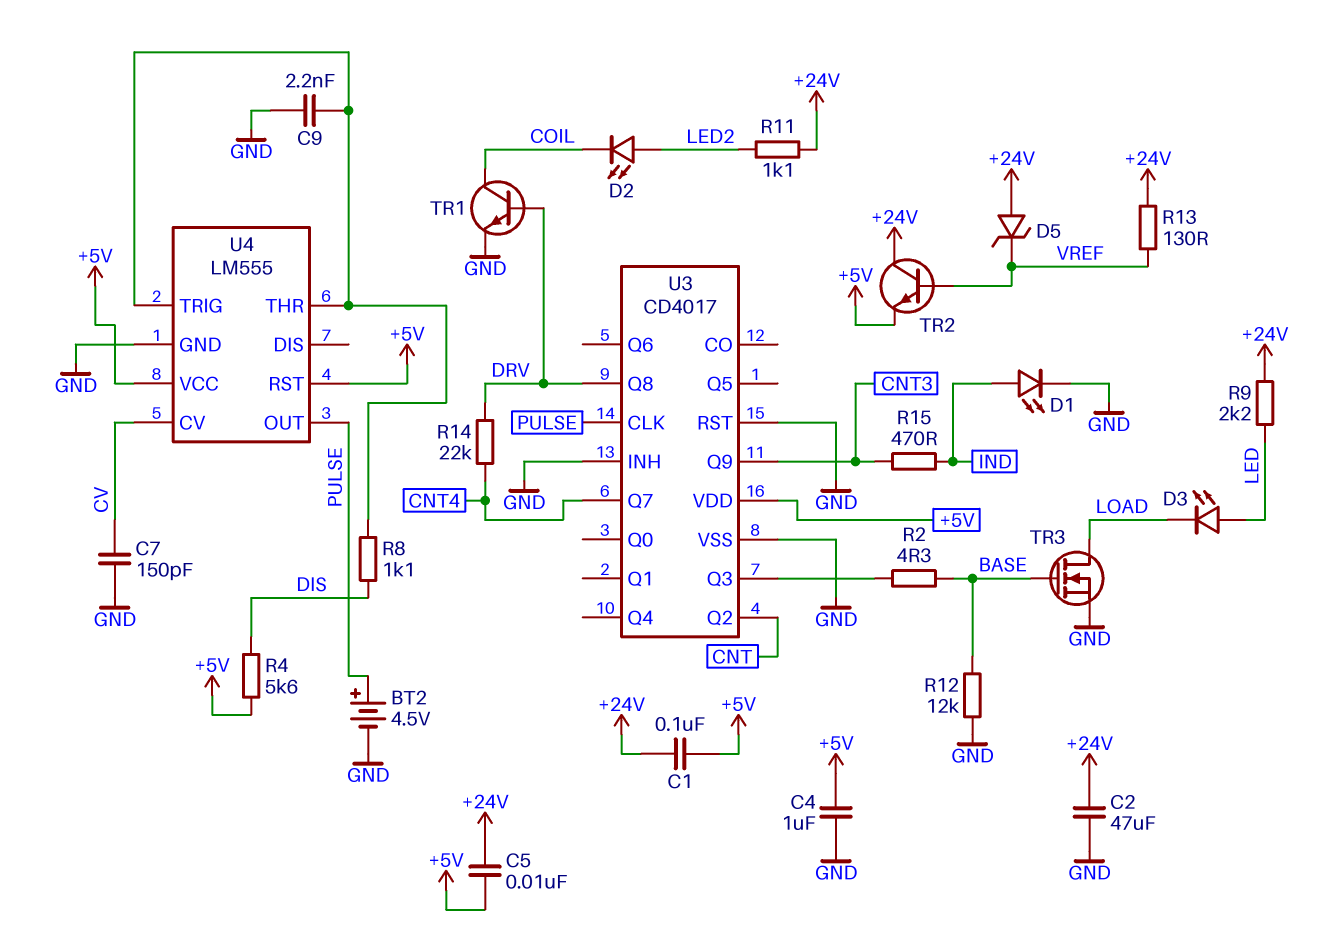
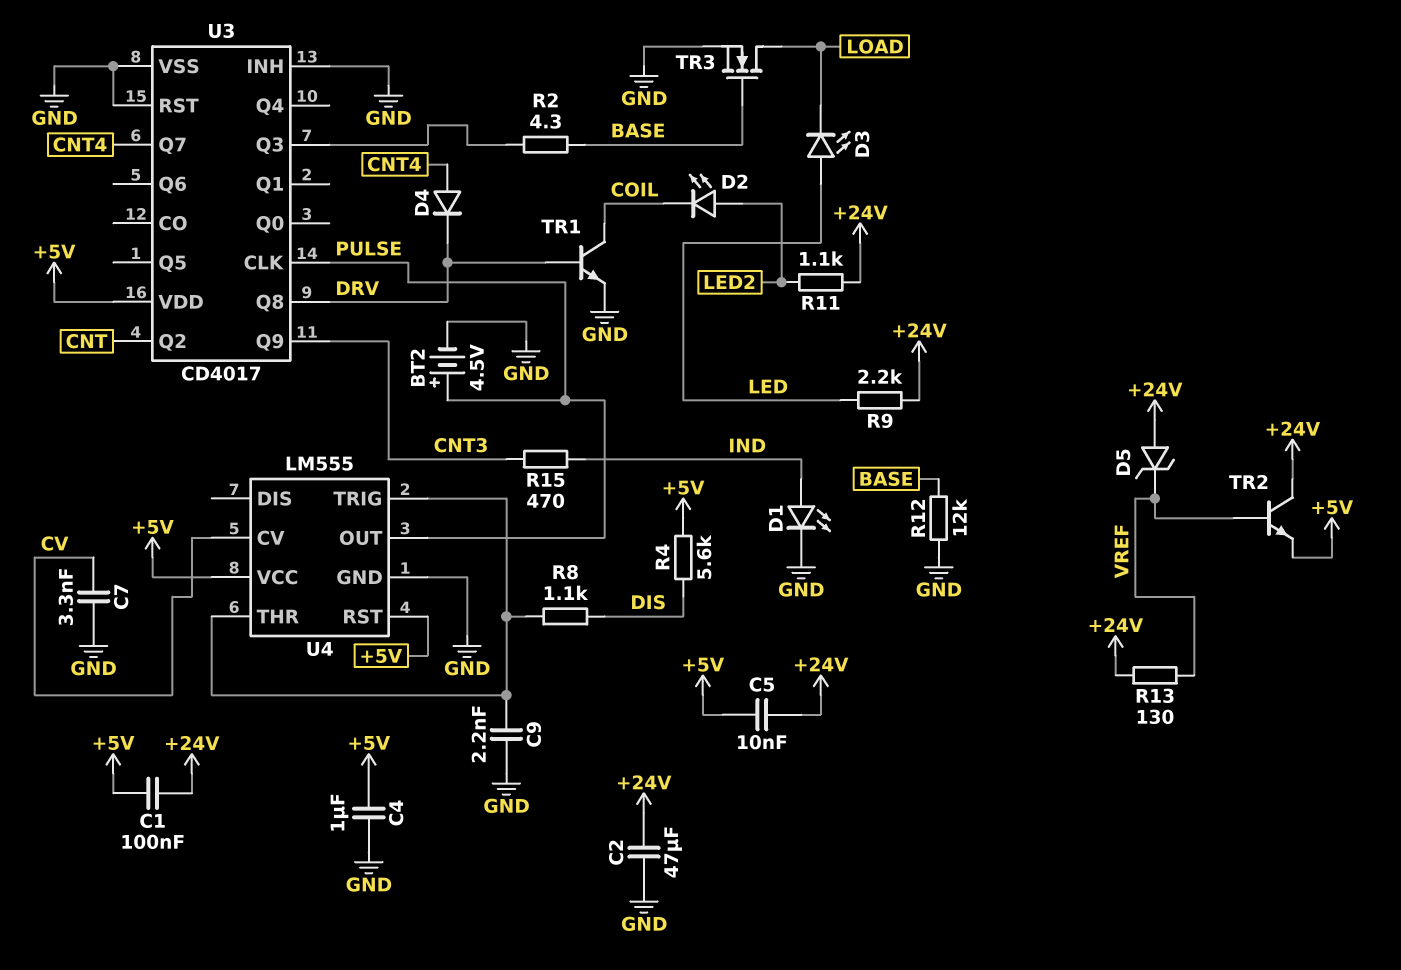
C7: 150pF (CV, GND) -> 3.3nF (CV, GND)
D4: none -> diode (A CNT4, K DRV)
R14: 22k (CNT4, DRV) -> none

